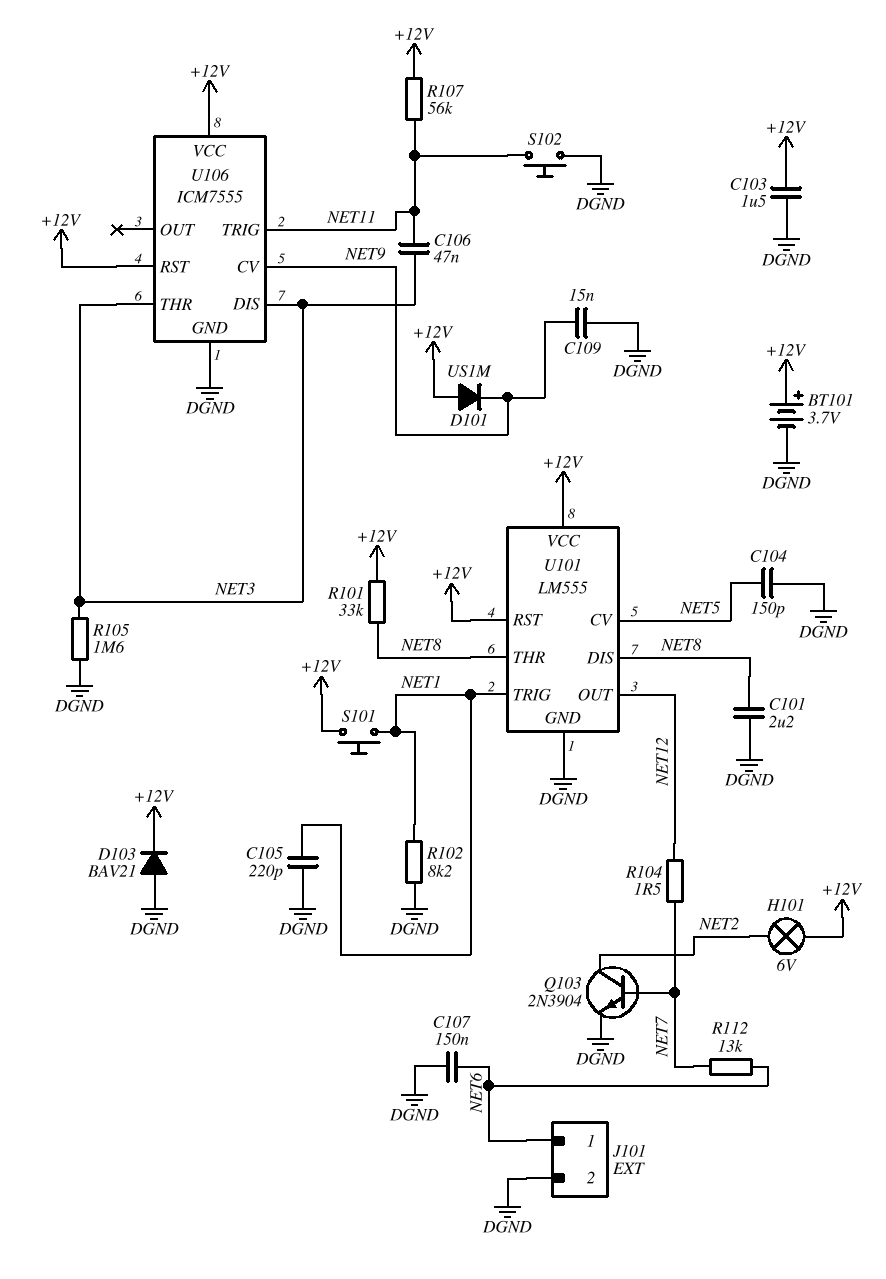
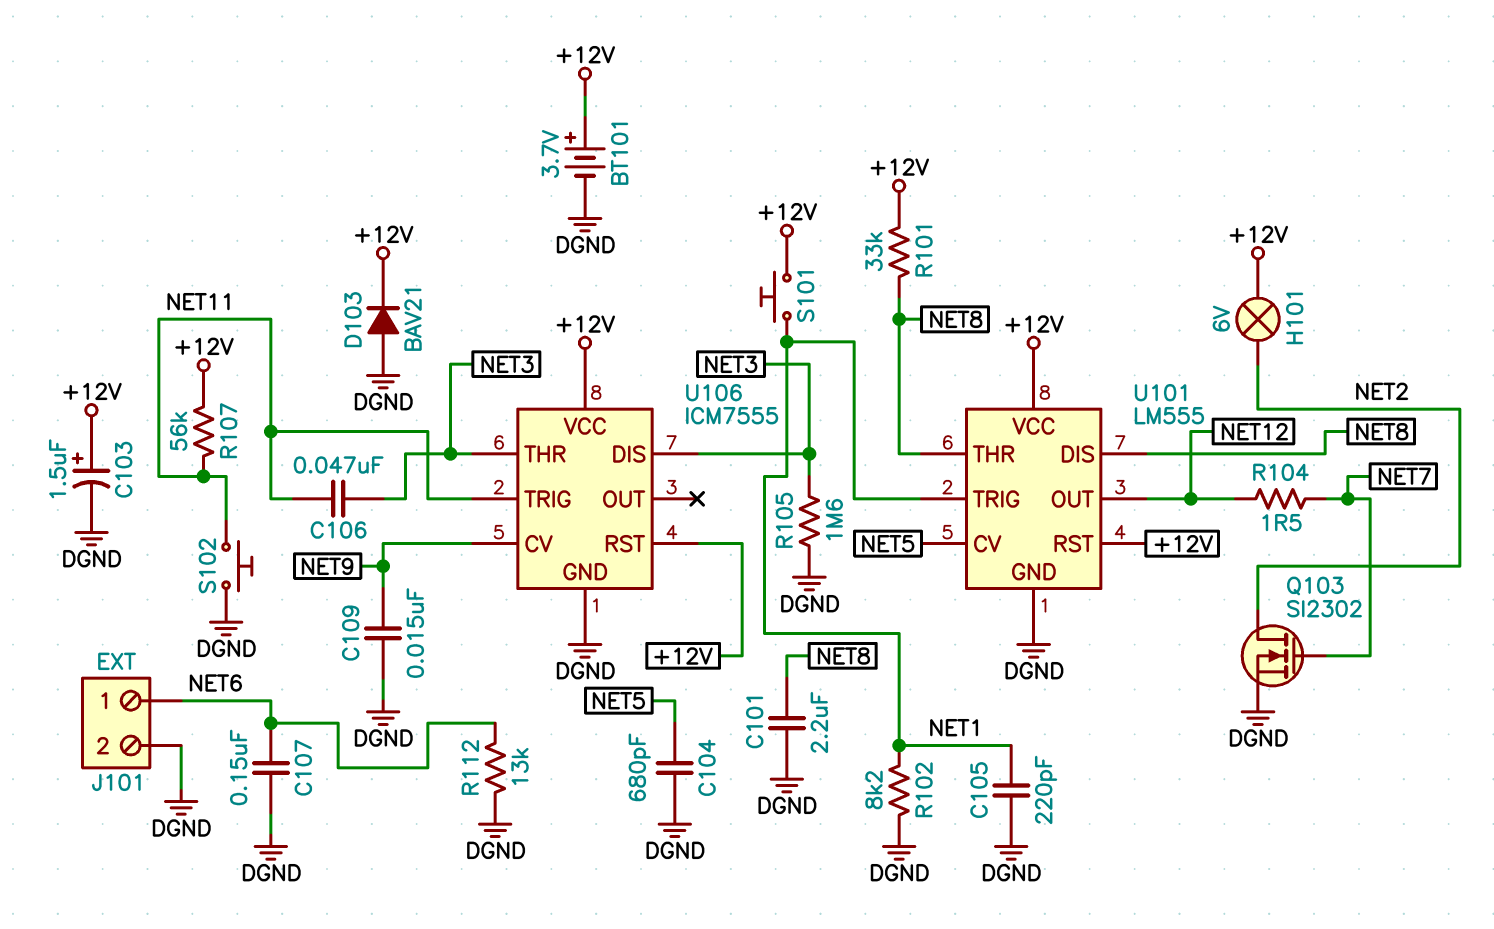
C103: 1.5uF (+12V, DGND) -> 1.5uF (plus +12V, minus DGND)
C104: 150pF (DGND, NET5) -> 680pF (DGND, NET5)
D101: diode US1M (A +12V, K NET9) -> none
Q103: NPN 2N3904 (B NET7, C NET2, E DGND) -> NMOS SI2302 (G NET7, D NET2, S DGND)
R112: 13k (NET6, NET7) -> 13k (DGND, NET6)

